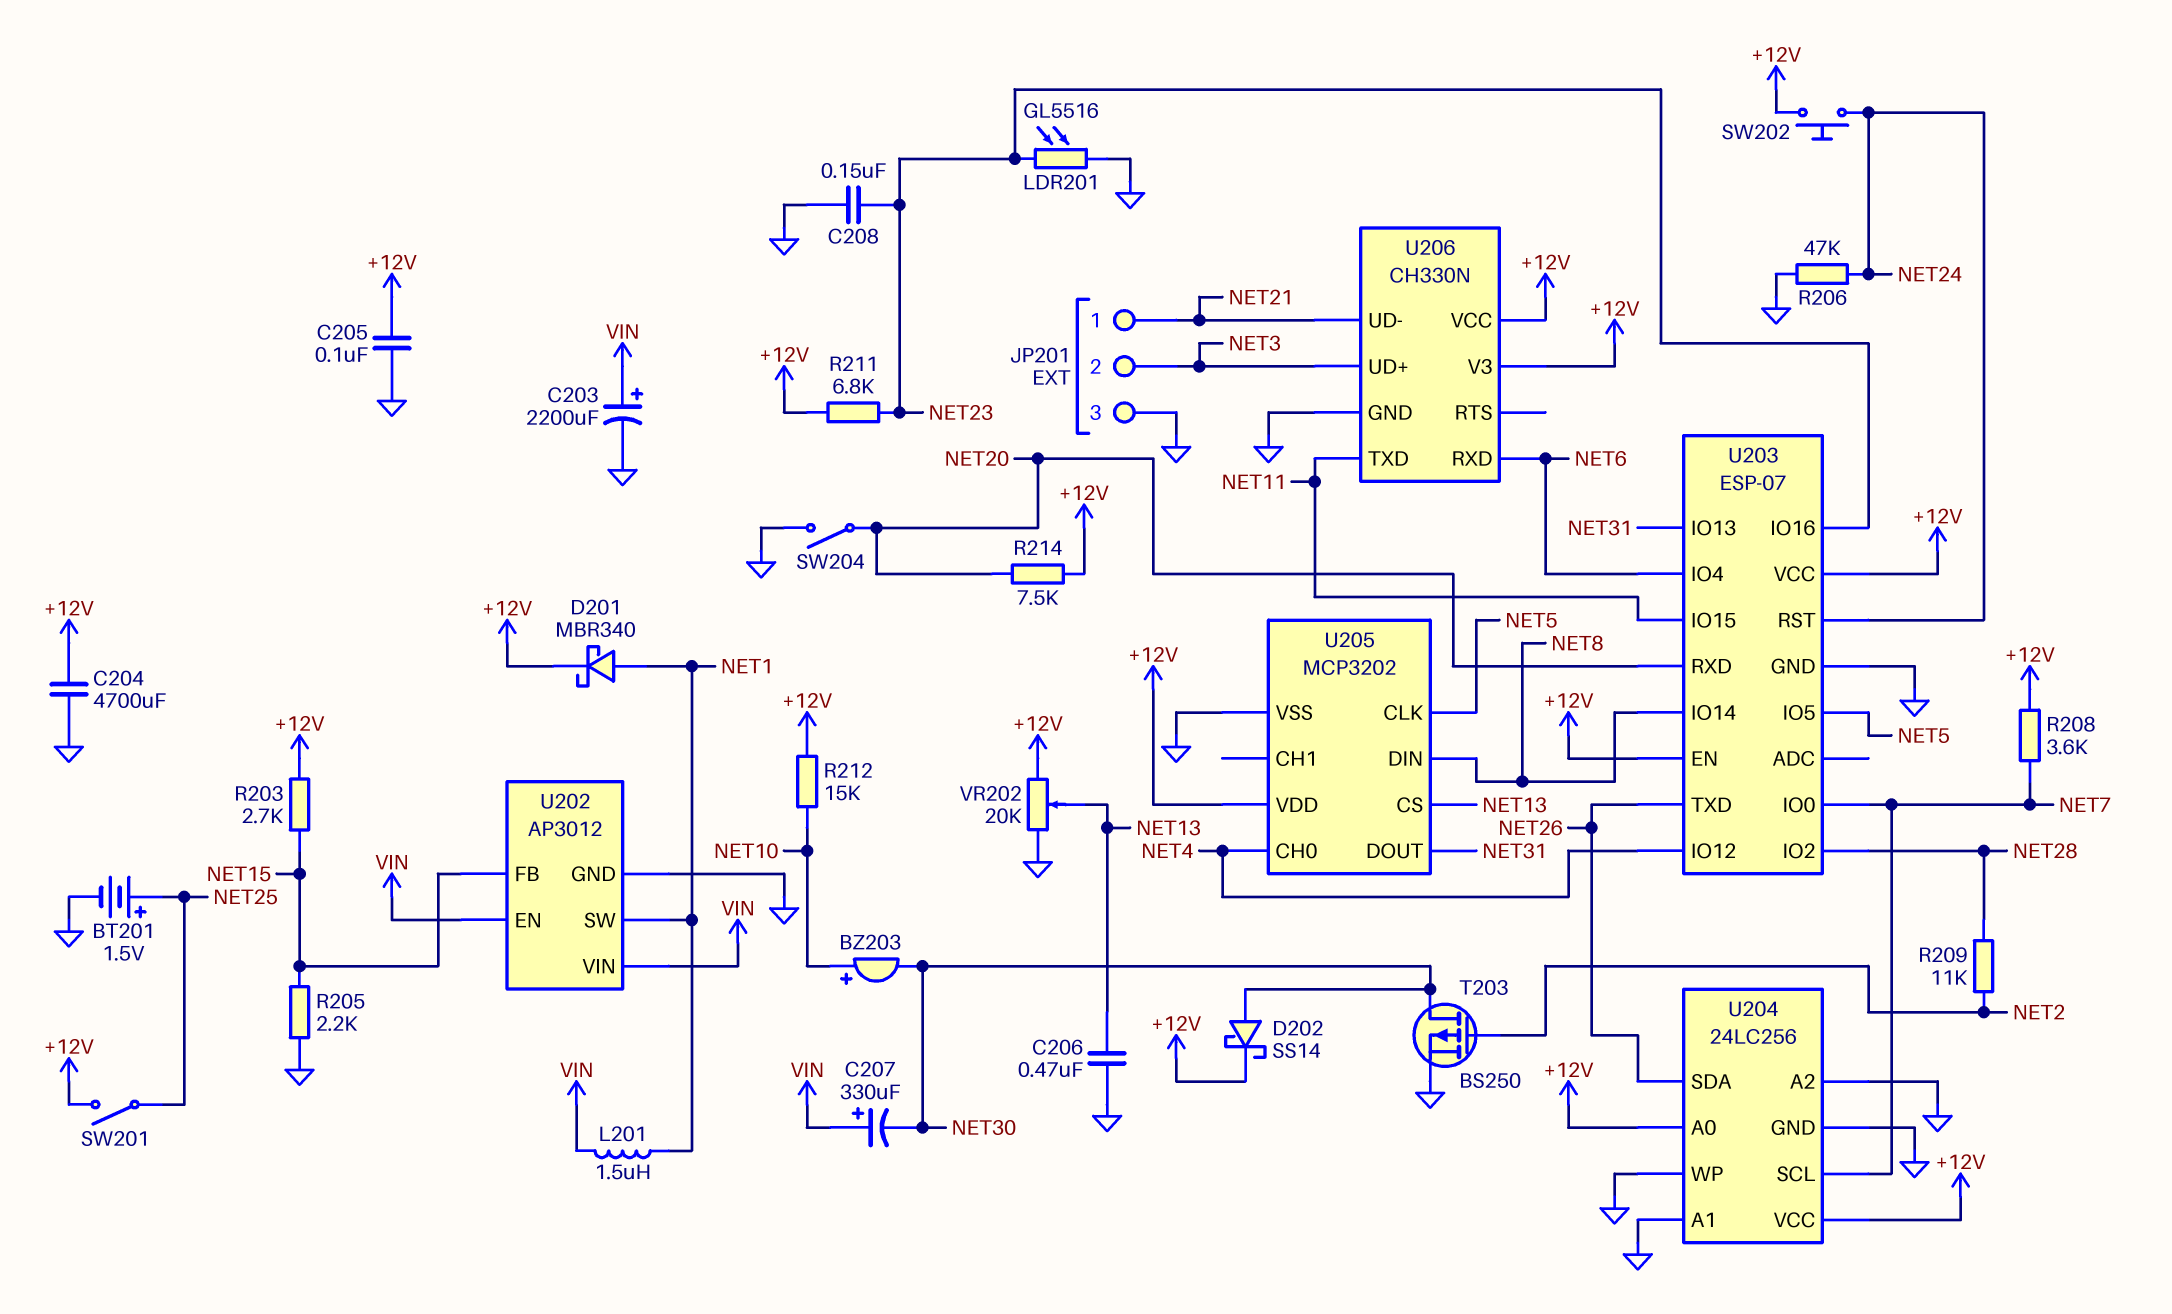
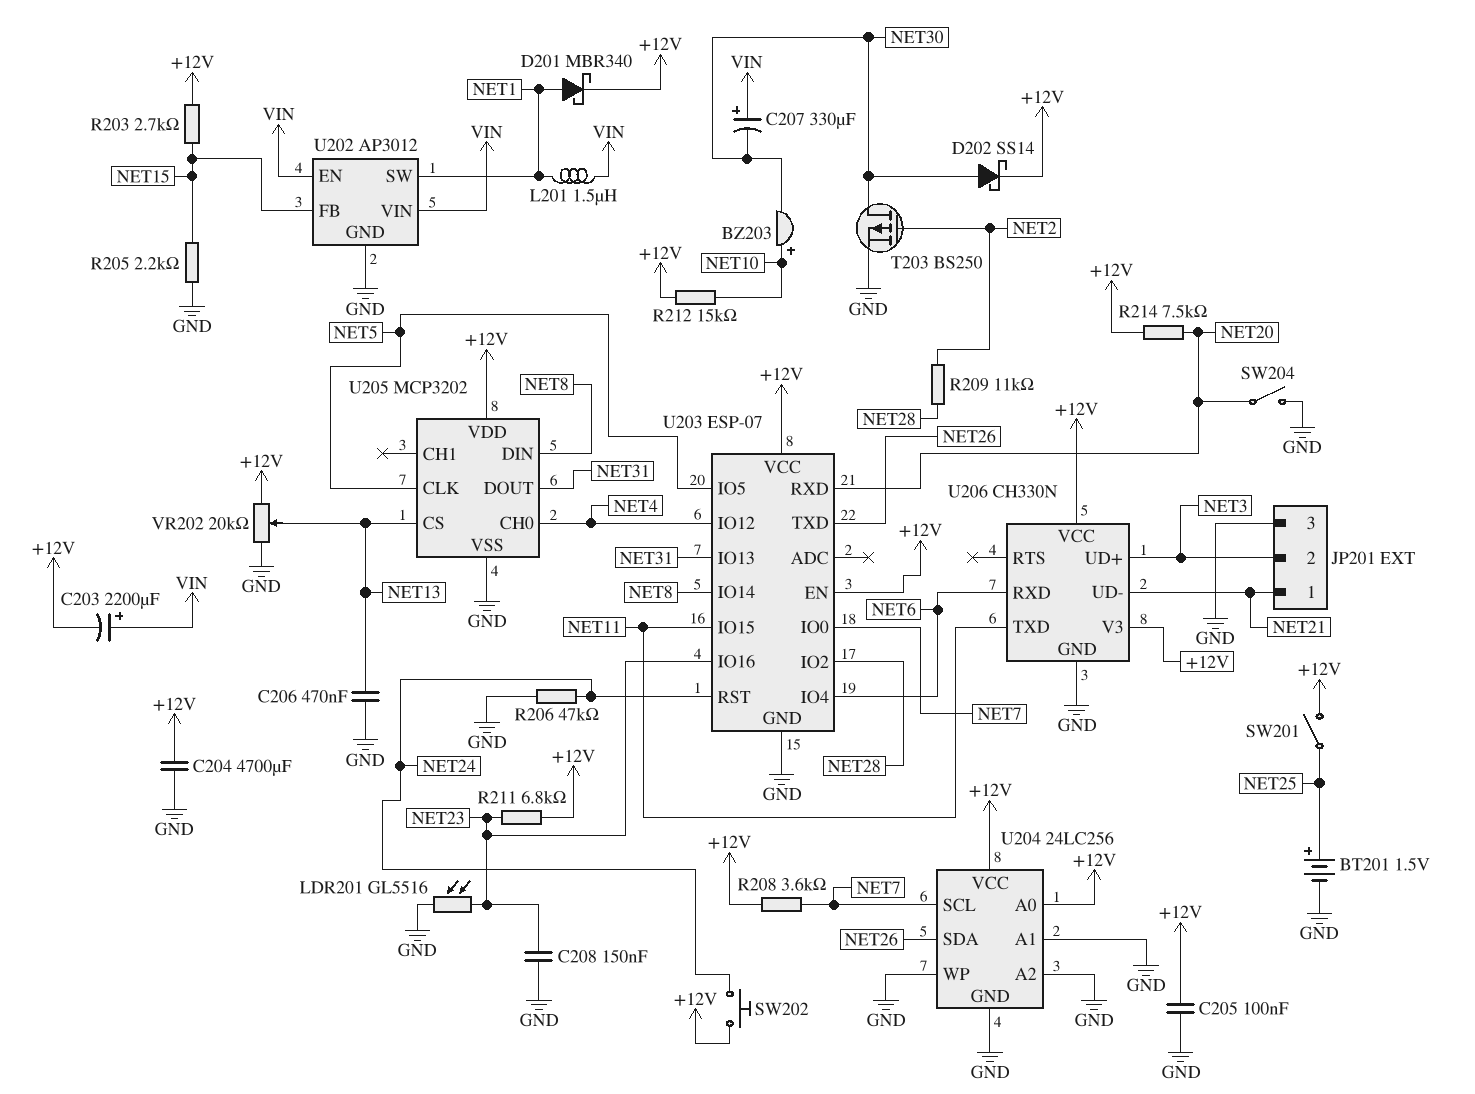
C203: 2200uF (plus VIN, minus GND) -> 2200uF (plus VIN, minus +12V)

